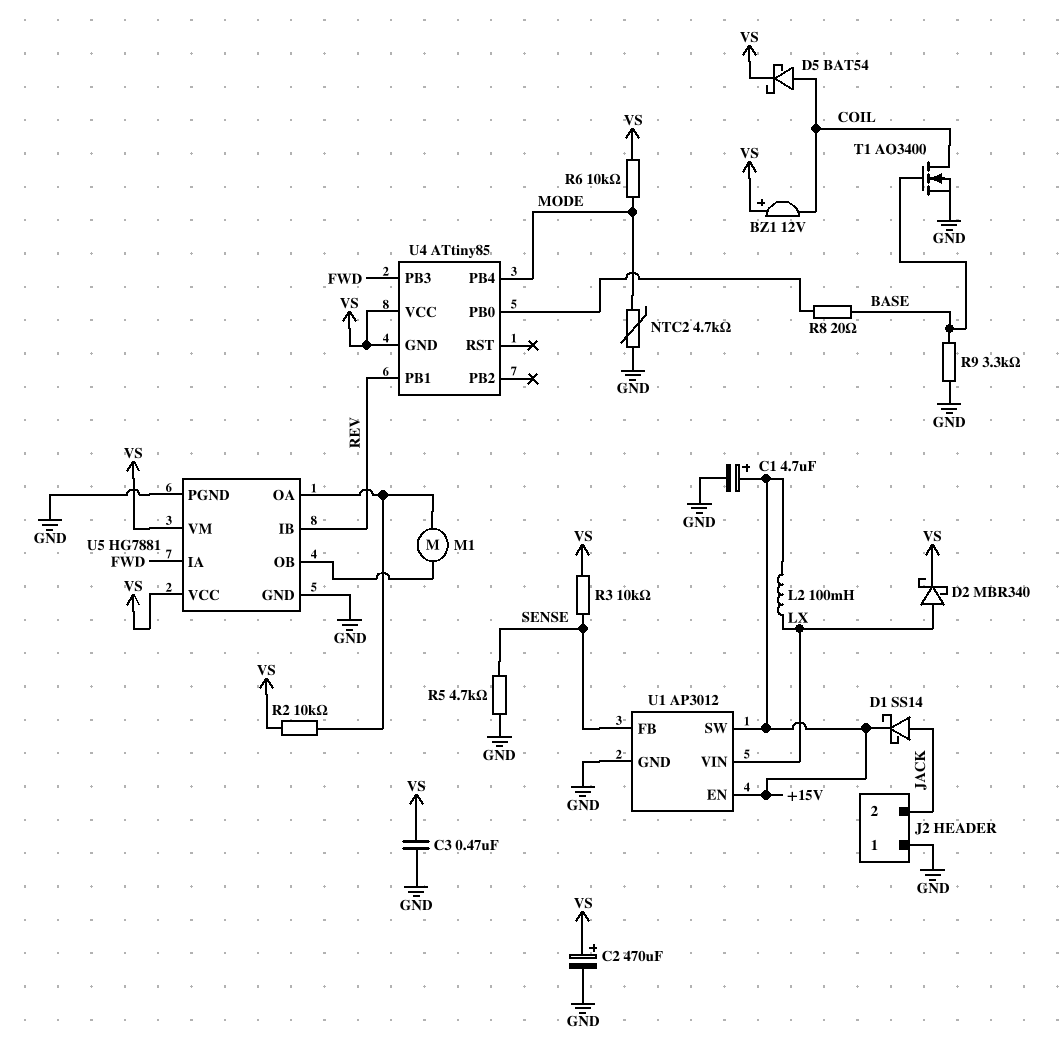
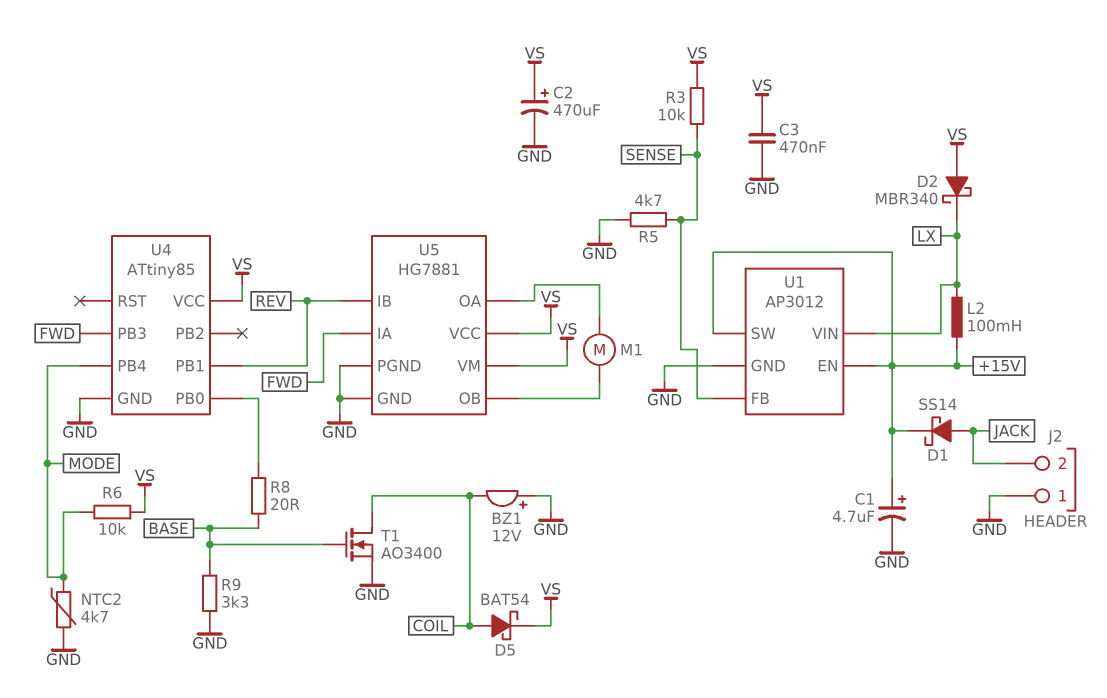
BZ1: buzzer 12V (plus VS, minus COIL) -> buzzer 12V (plus GND, minus COIL)
D2: schottky MBR340 (A LX, K VS) -> schottky MBR340 (A VS, K LX)
R2: 10k (U5/OA, VS) -> none
U4 pin GND: VS -> GND

